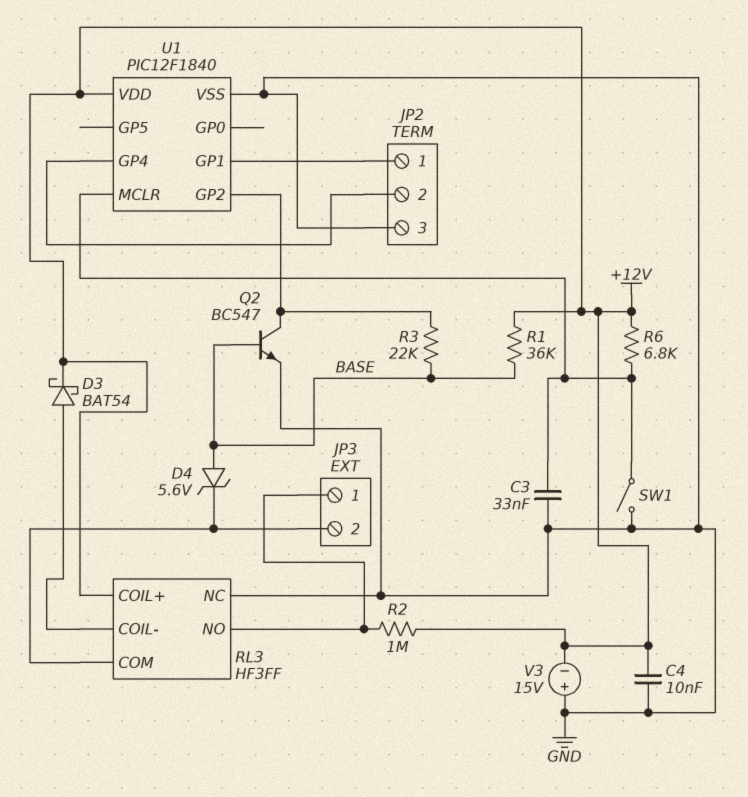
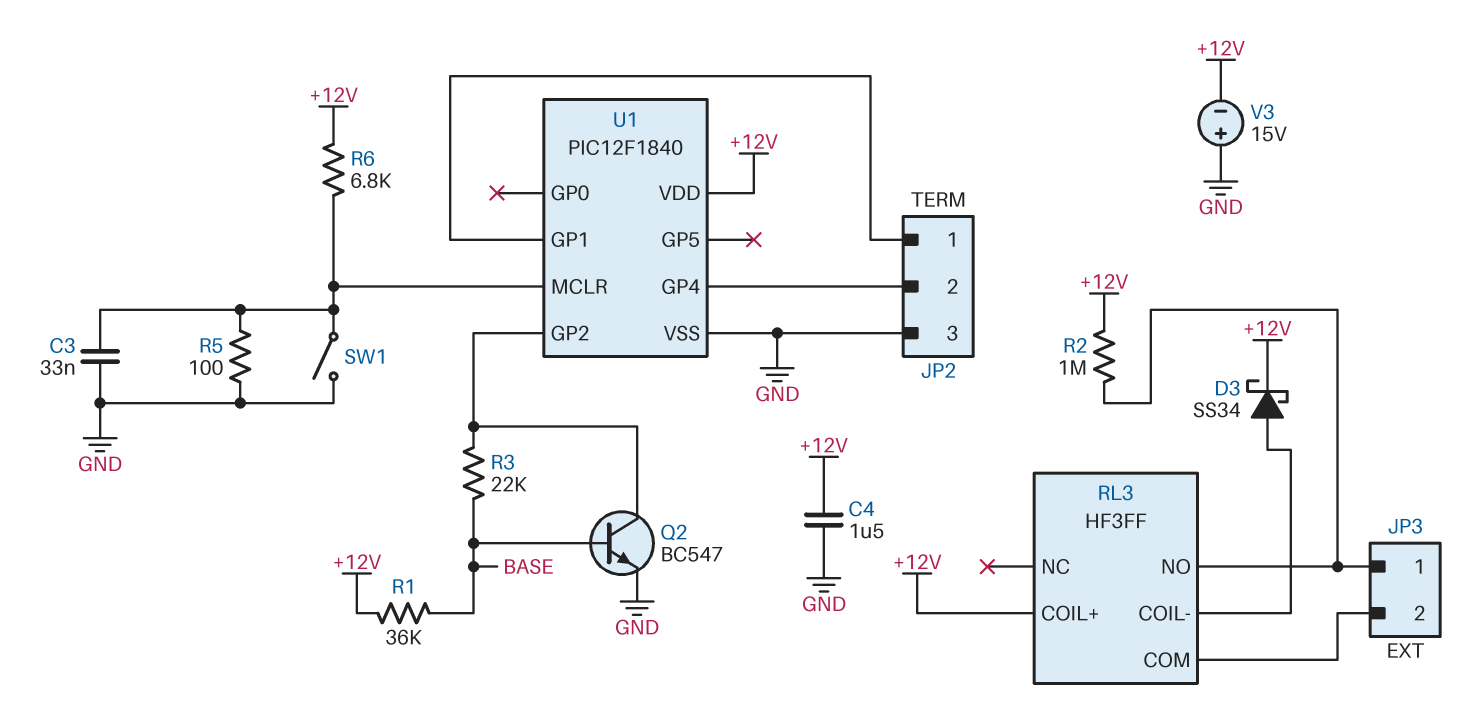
C4: 10nF (+12V, GND) -> 1.5uF (+12V, GND)
D3: schottky BAT54 (A RL3/COIL-, K +12V) -> schottky SS34 (A RL3/COIL-, K +12V)
D4: zener 5.6V (A BASE, K JP3/2) -> none
R5: none -> 100 (GND, U1/MCLR)
RL3 pin NC: GND -> none

